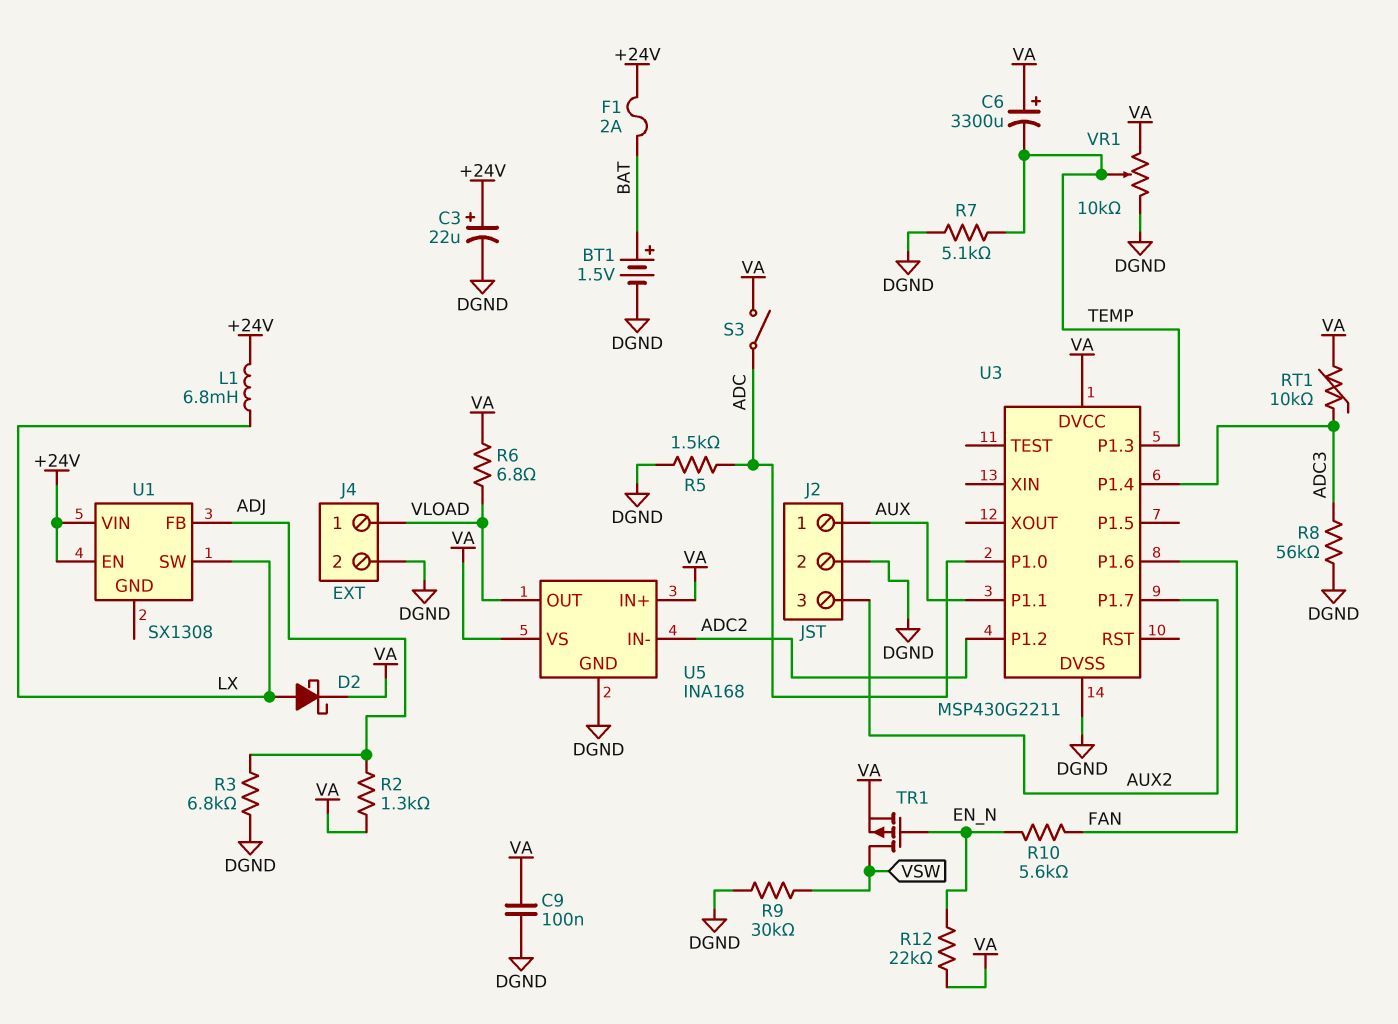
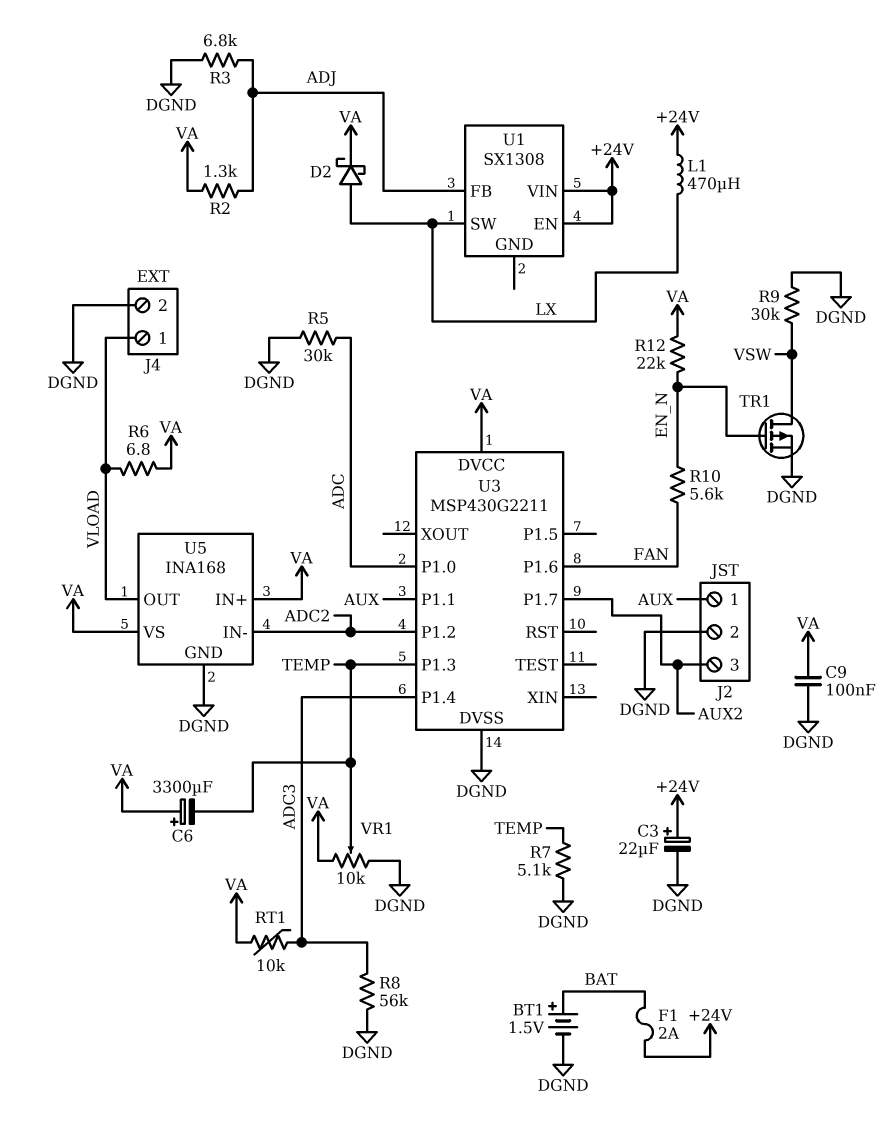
L1: 6.8mH (+24V, LX) -> 470uH (+24V, LX)
R5: 1.5k (ADC, DGND) -> 30k (ADC, DGND)
S3: switch (ADC, VA) -> none
TR1: PMOS (G EN_N, D VSW, S VA) -> PMOS (G EN_N, D VSW, S DGND)

